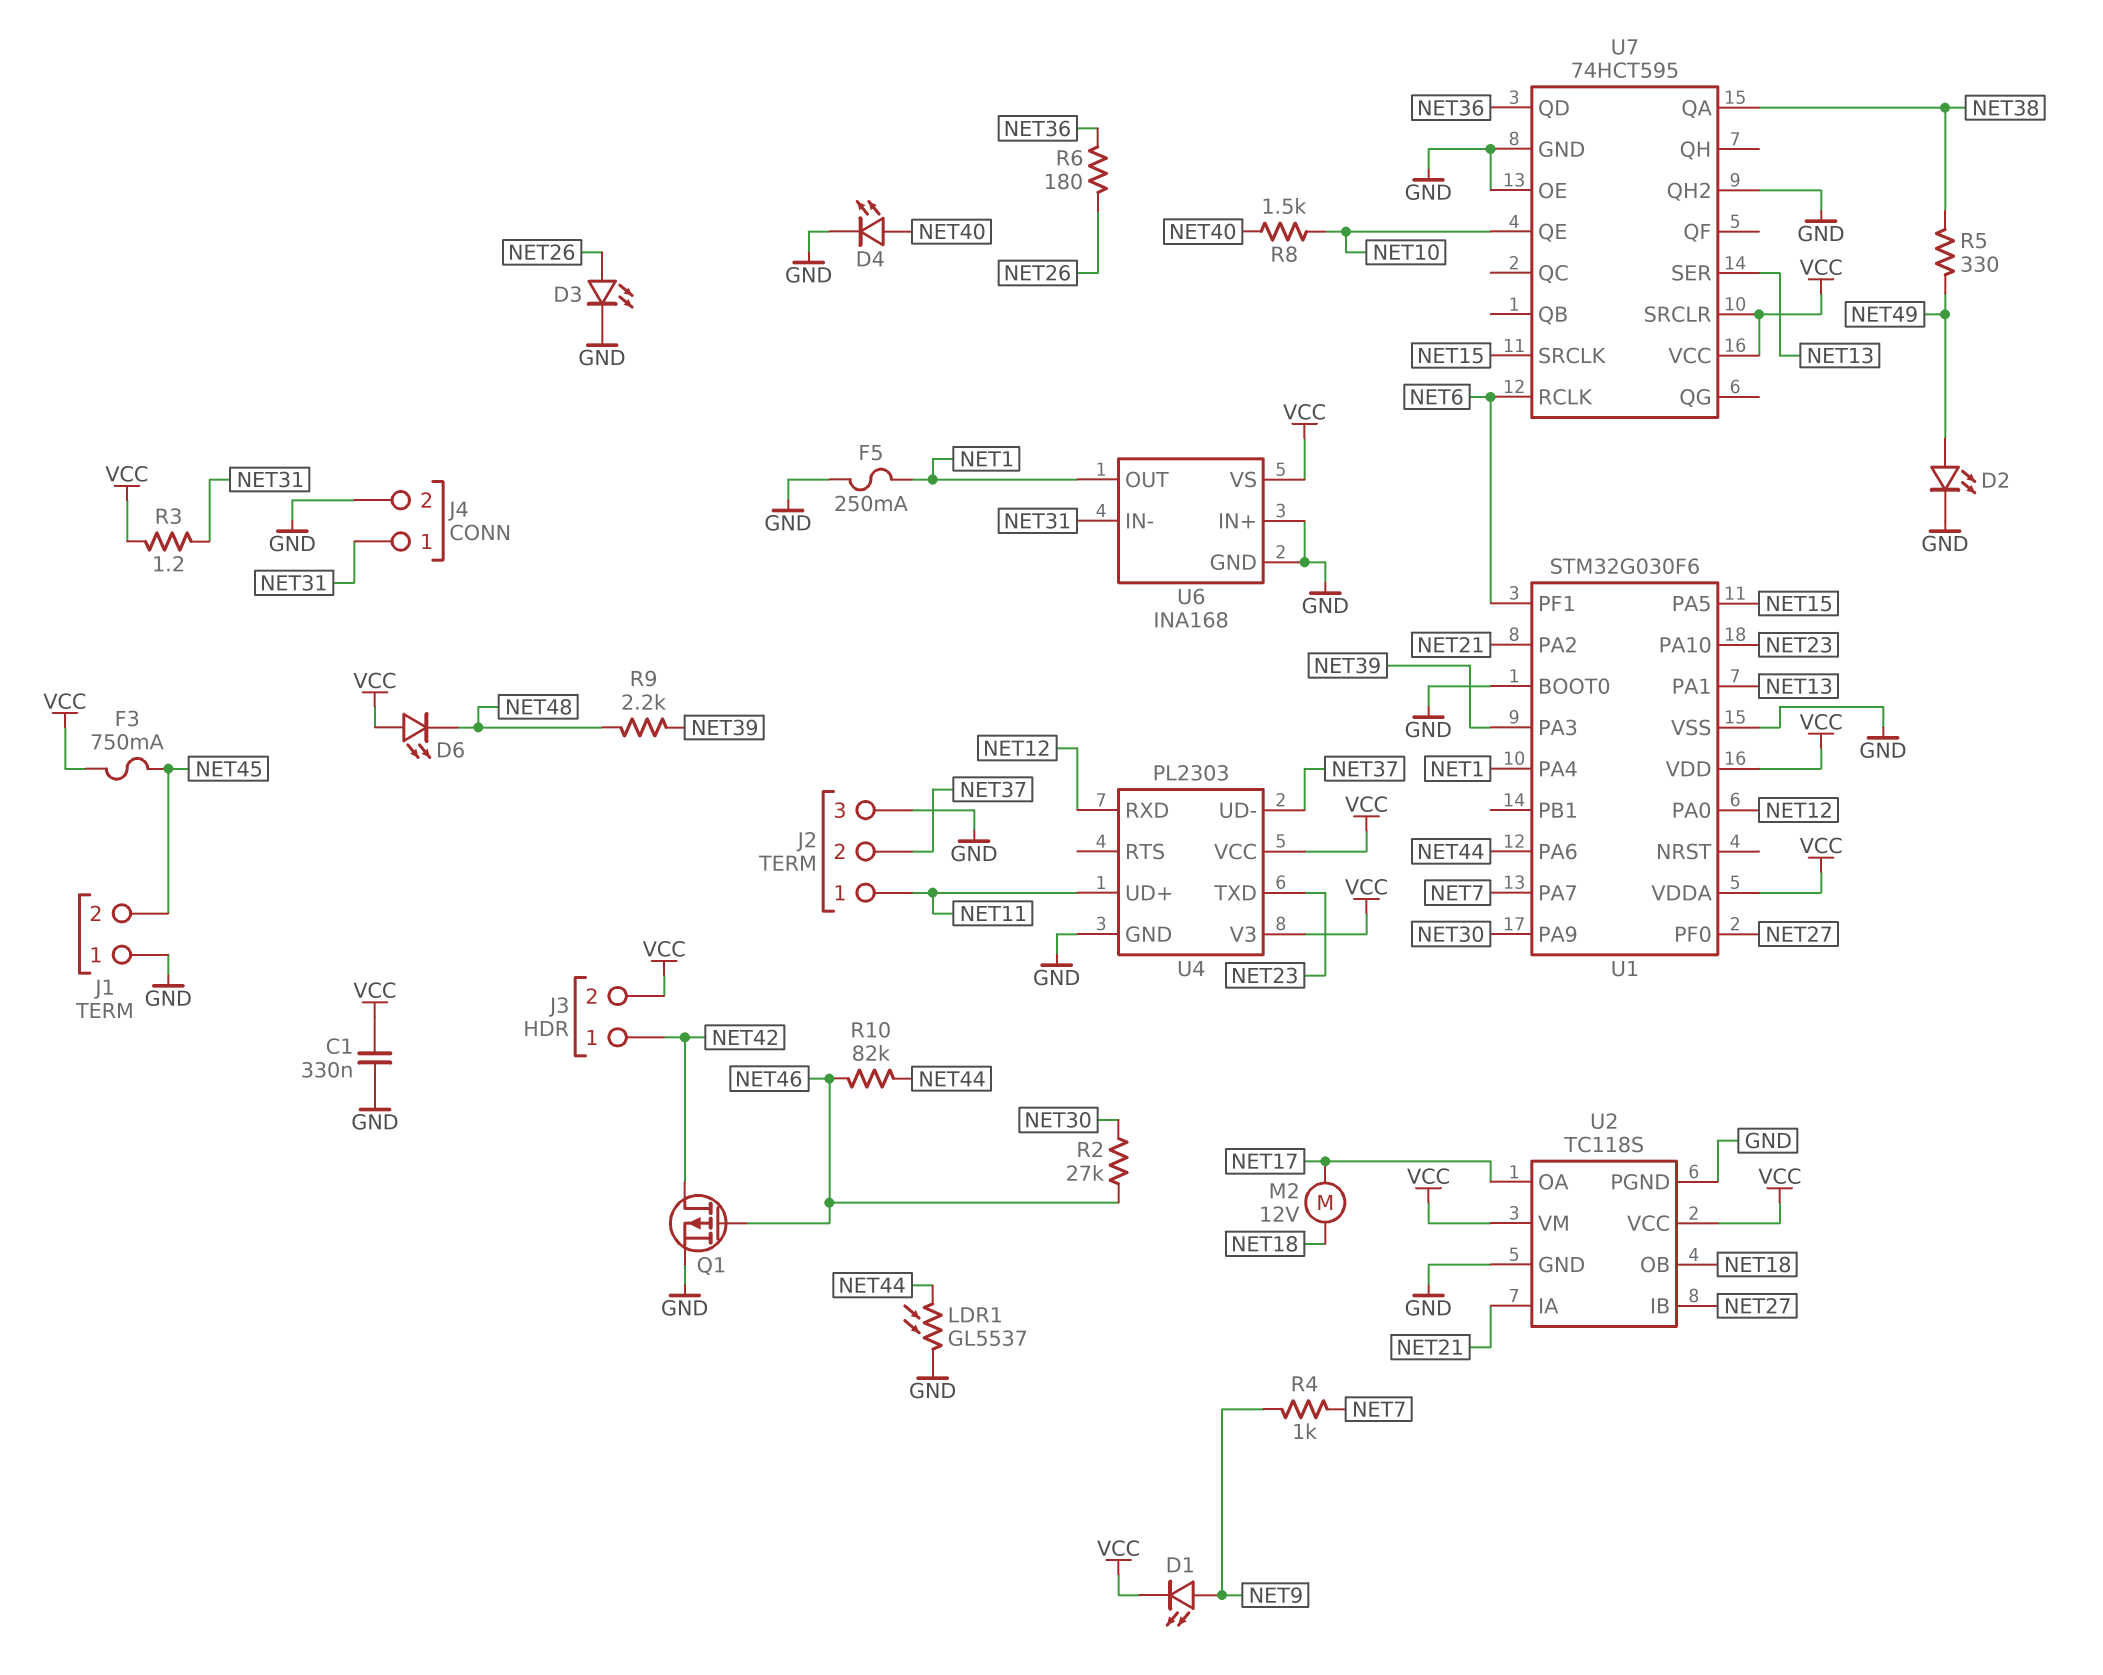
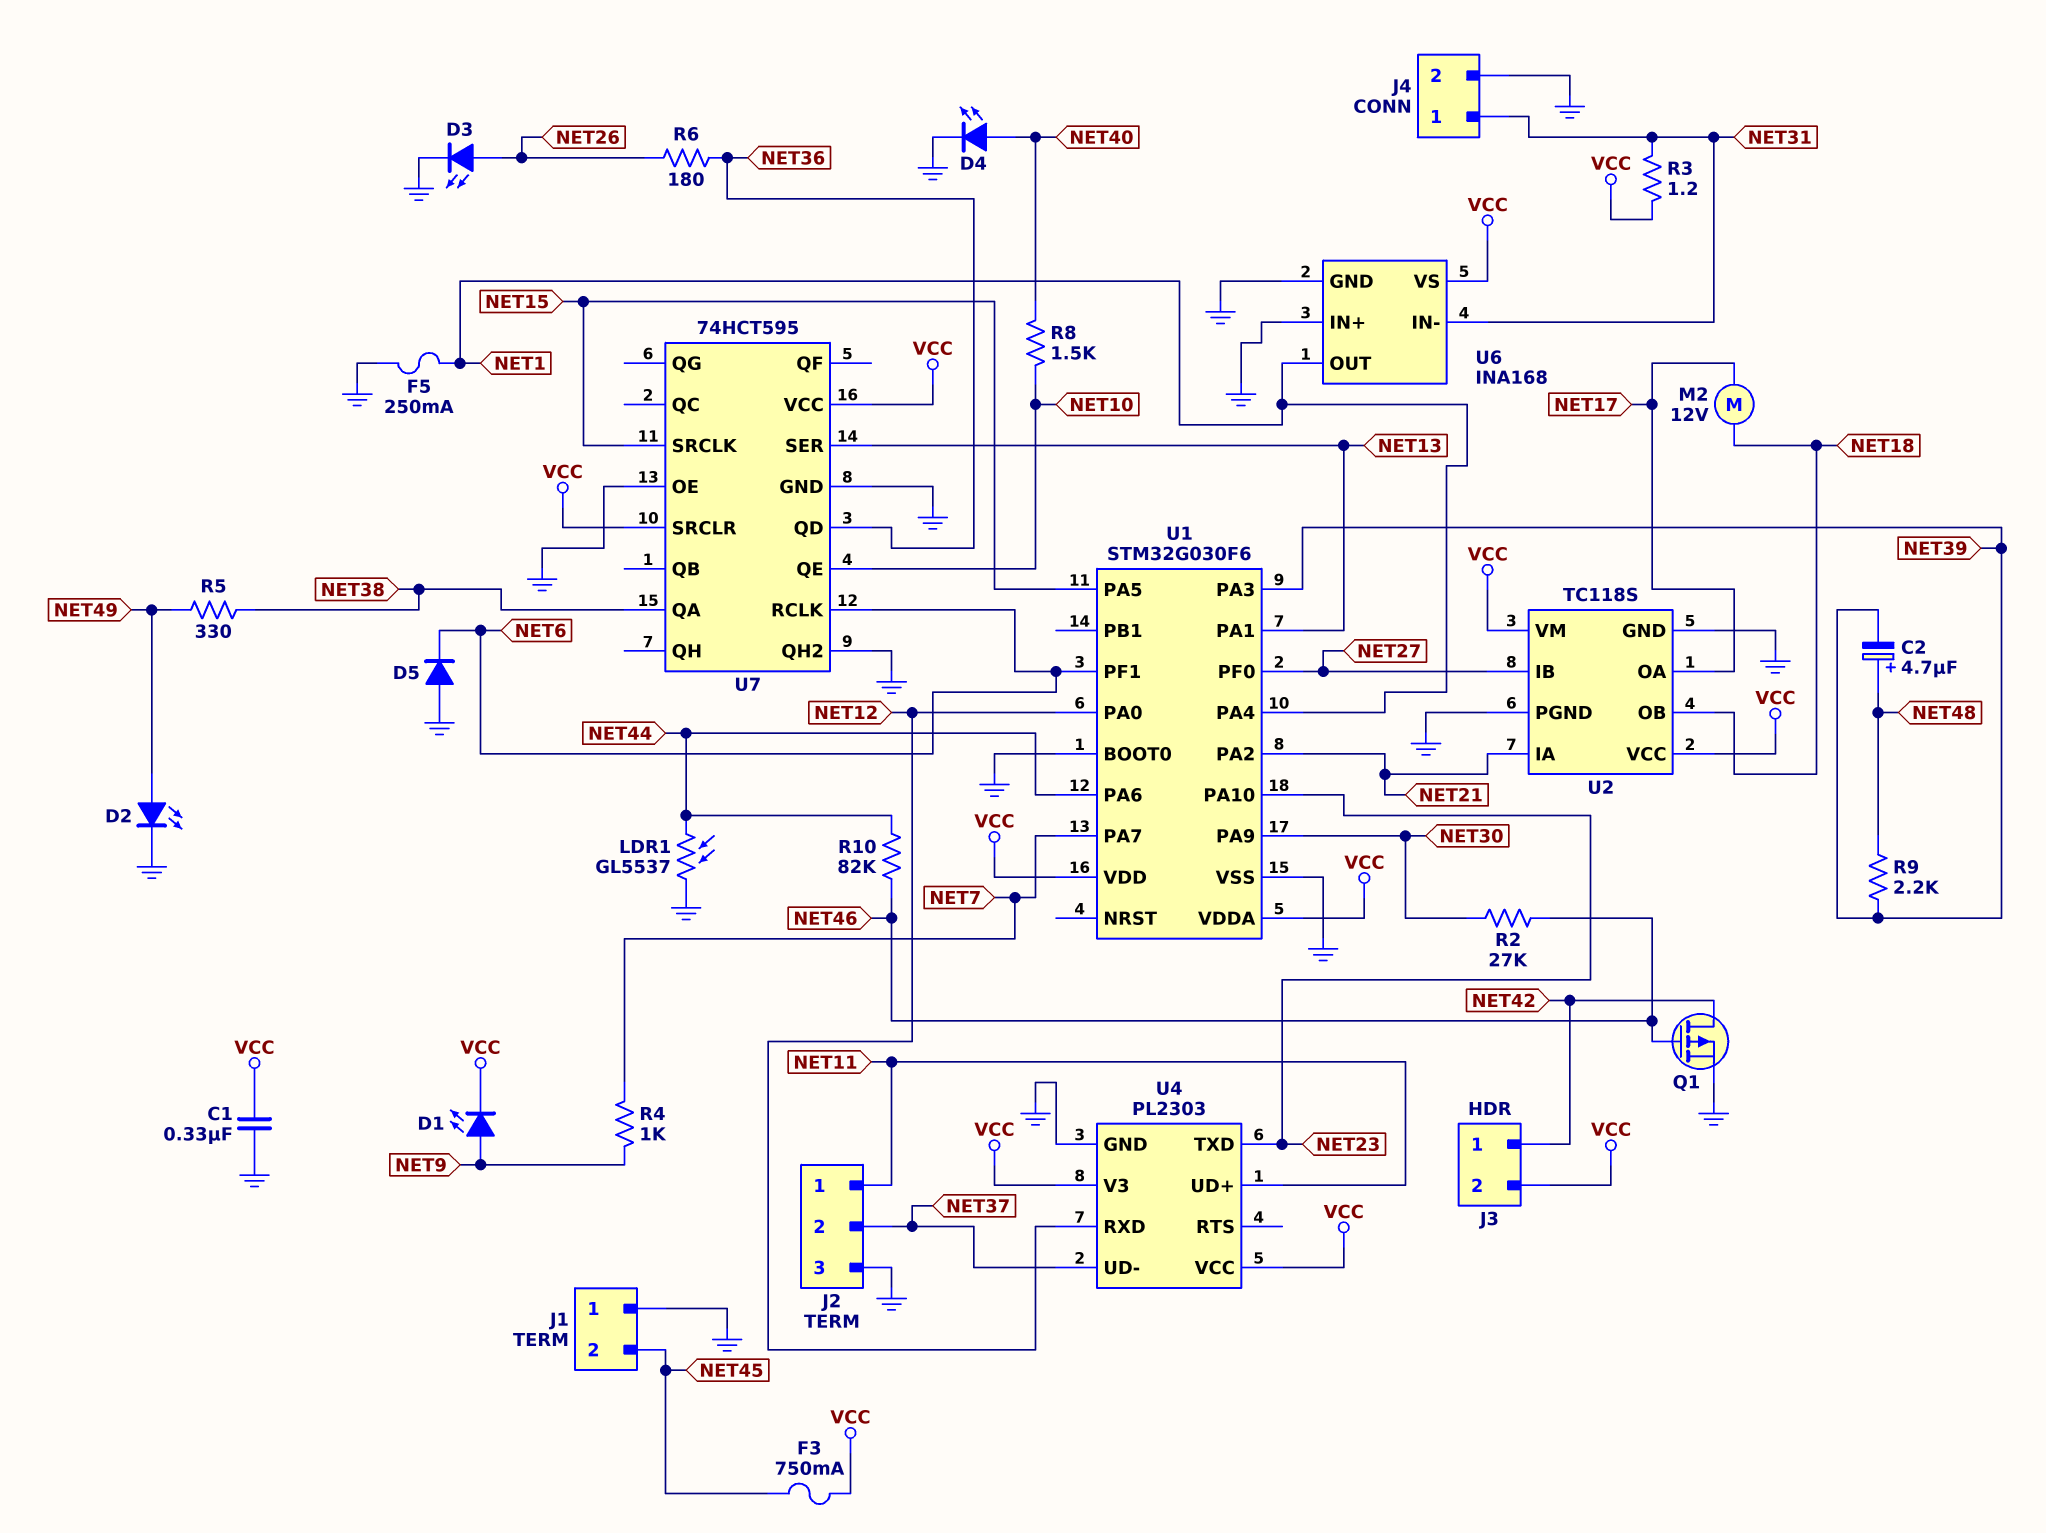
C2: none -> 4.7uF (plus NET48, minus NET39)
D5: none -> diode (A GND, K NET6)
D6: LED (A VCC, K NET48) -> none

